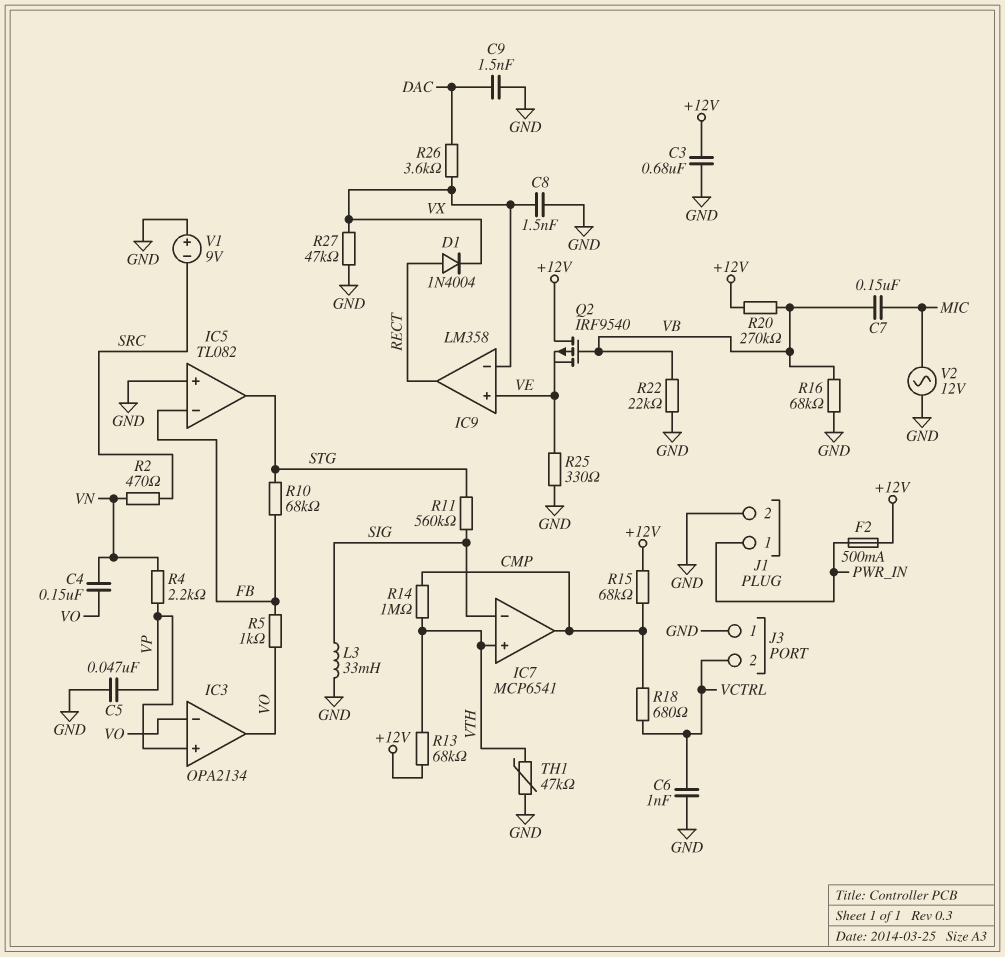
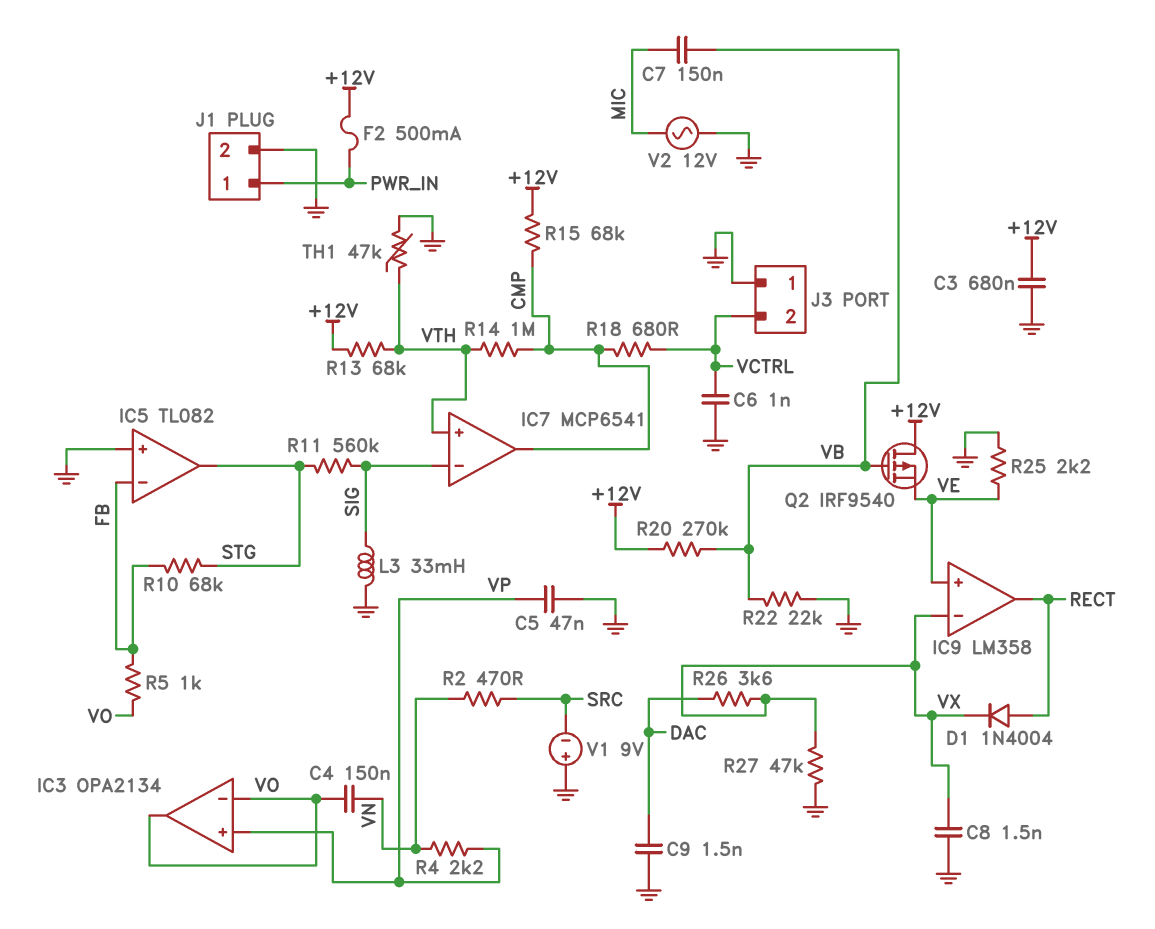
R16: 68k (GND, VB) -> none
R25: 330 (GND, VE) -> 2.2k (GND, VE)

